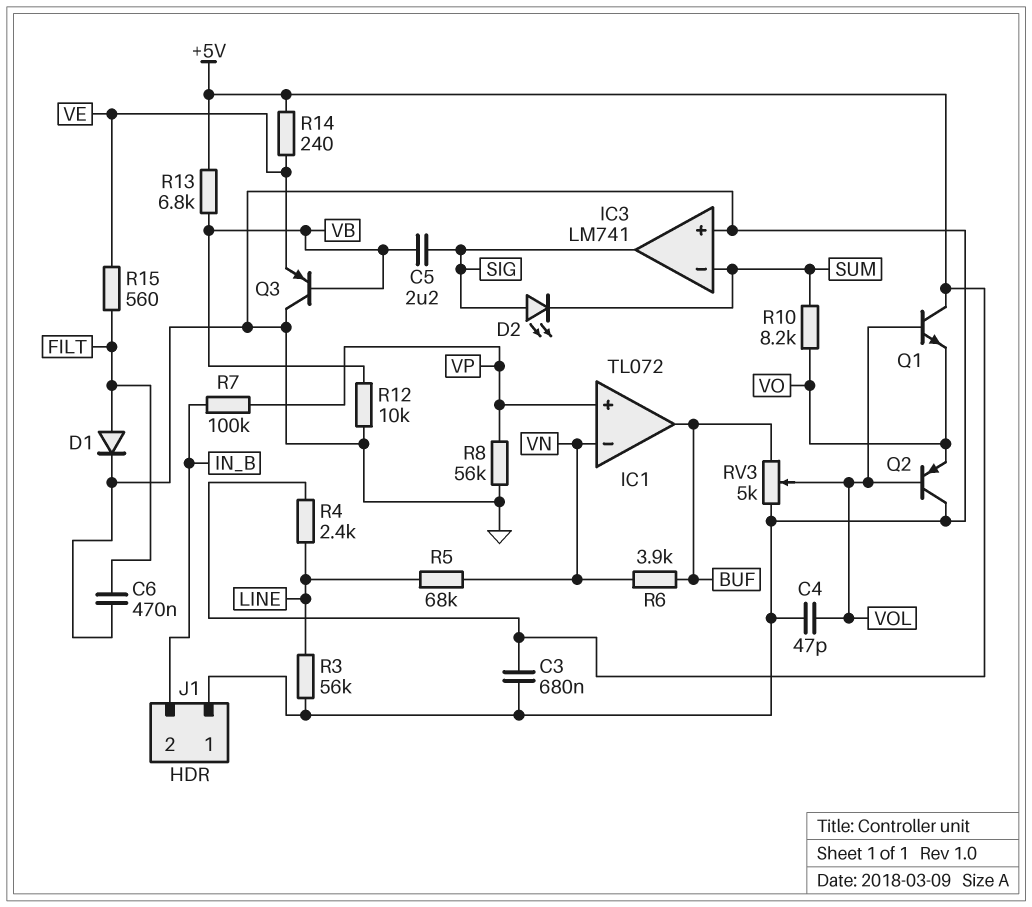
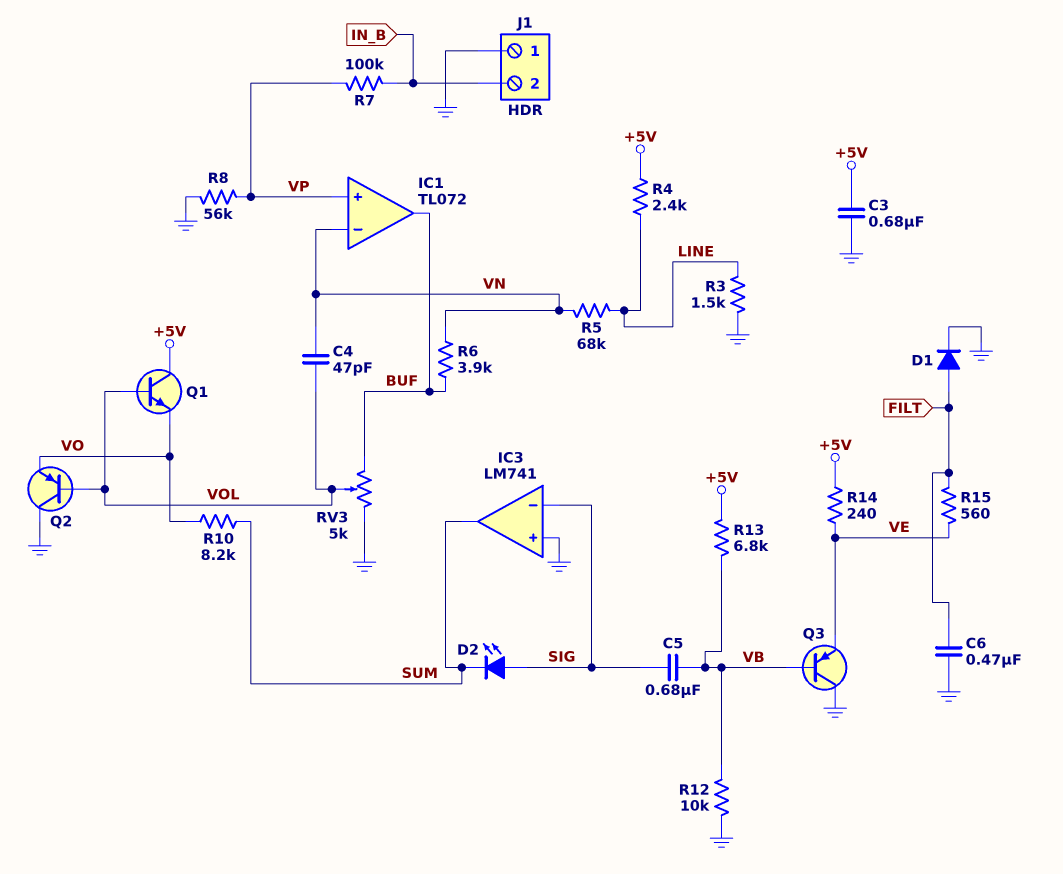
C4: 47pF (GND, VOL) -> 47pF (VN, VOL)
C5: 2.2uF (SIG, VB) -> 680nF (SIG, VB)
IC3 pin in-: SUM -> SIG
IC3 pin out: SIG -> SUM
R3: 56k (GND, LINE) -> 1.5k (GND, LINE)

